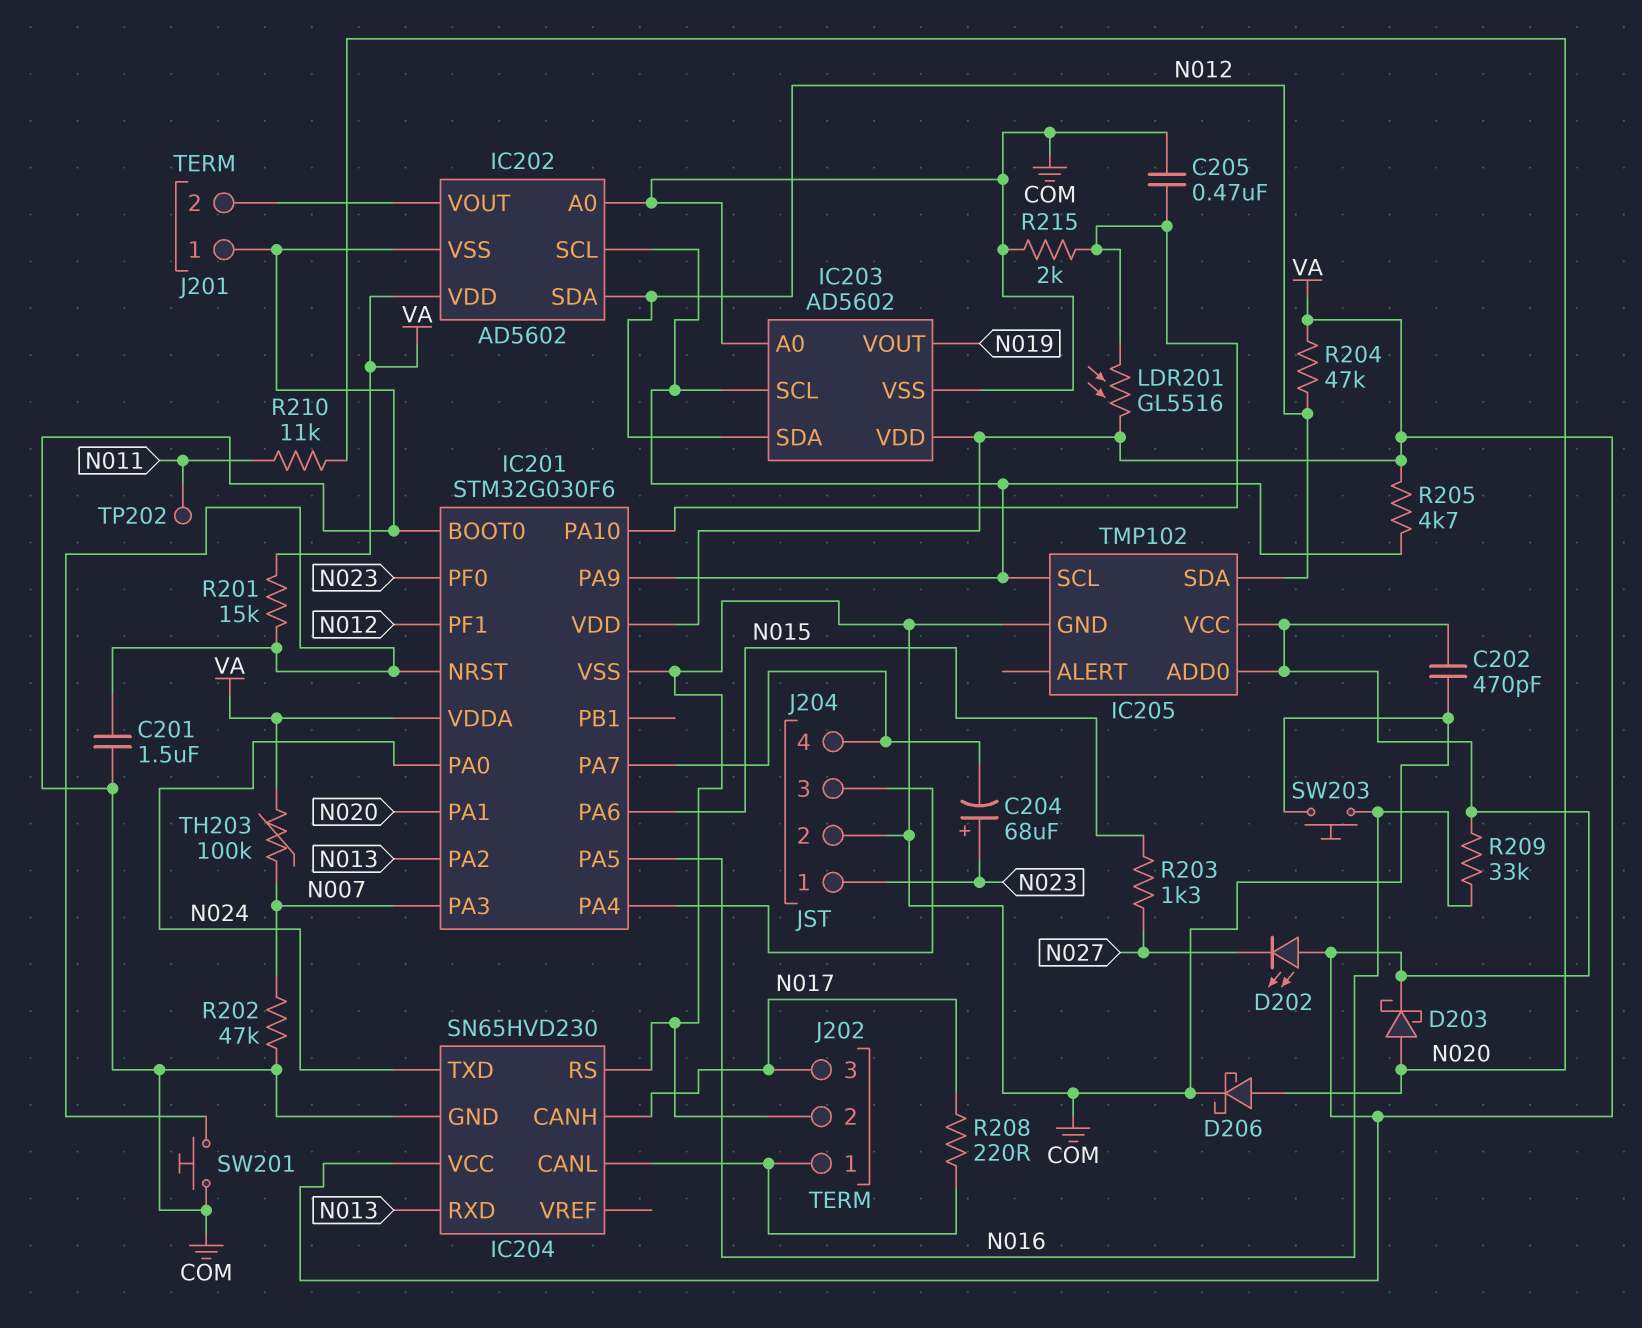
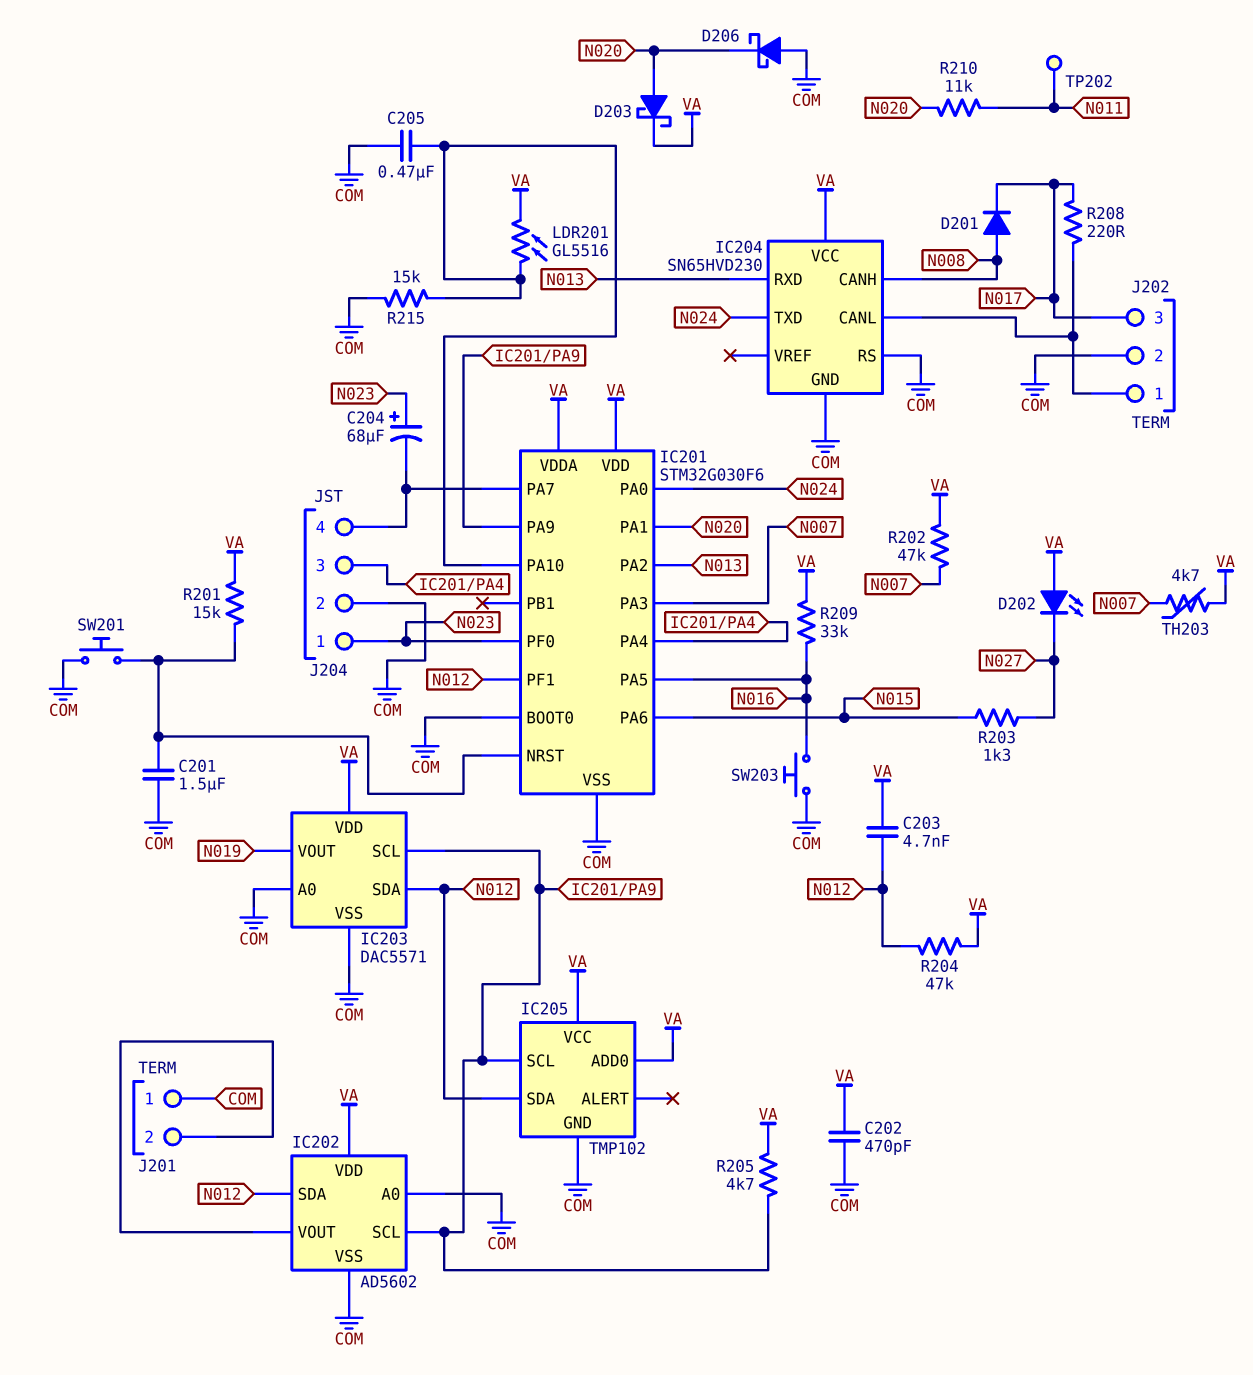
C203: none -> 4.7nF (N012, VA)
D201: none -> diode (A N008, K N017)
D206: schottky (A N020, K COM) -> schottky (A COM, K N020)
IC203: AD5602 -> DAC5571
IC204 pin CANH: N017 -> N008
R202: 47k (COM, N007) -> 47k (N007, VA)
R215: 2k (COM, IC201/PA10) -> 15k (COM, IC201/PA10)
TH203: 100k (N007, VA) -> 4.7k (N007, VA)

